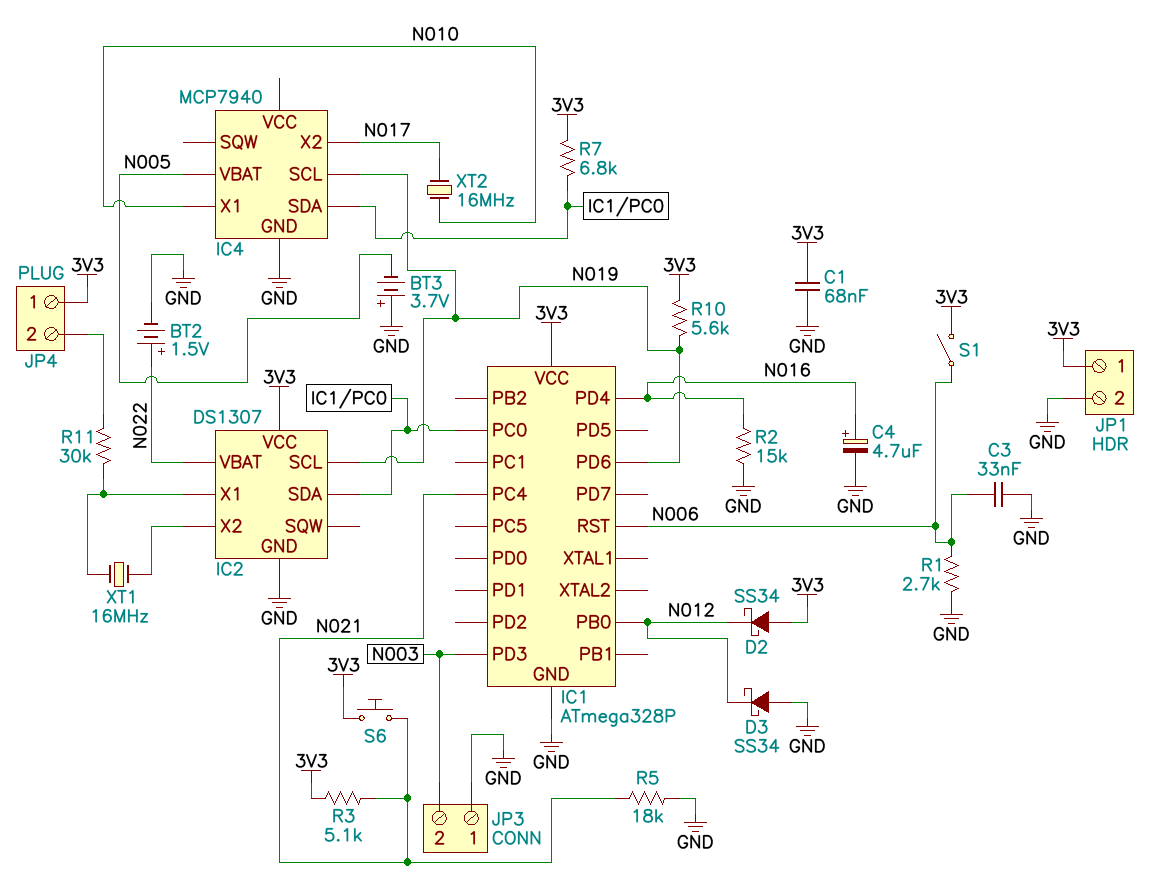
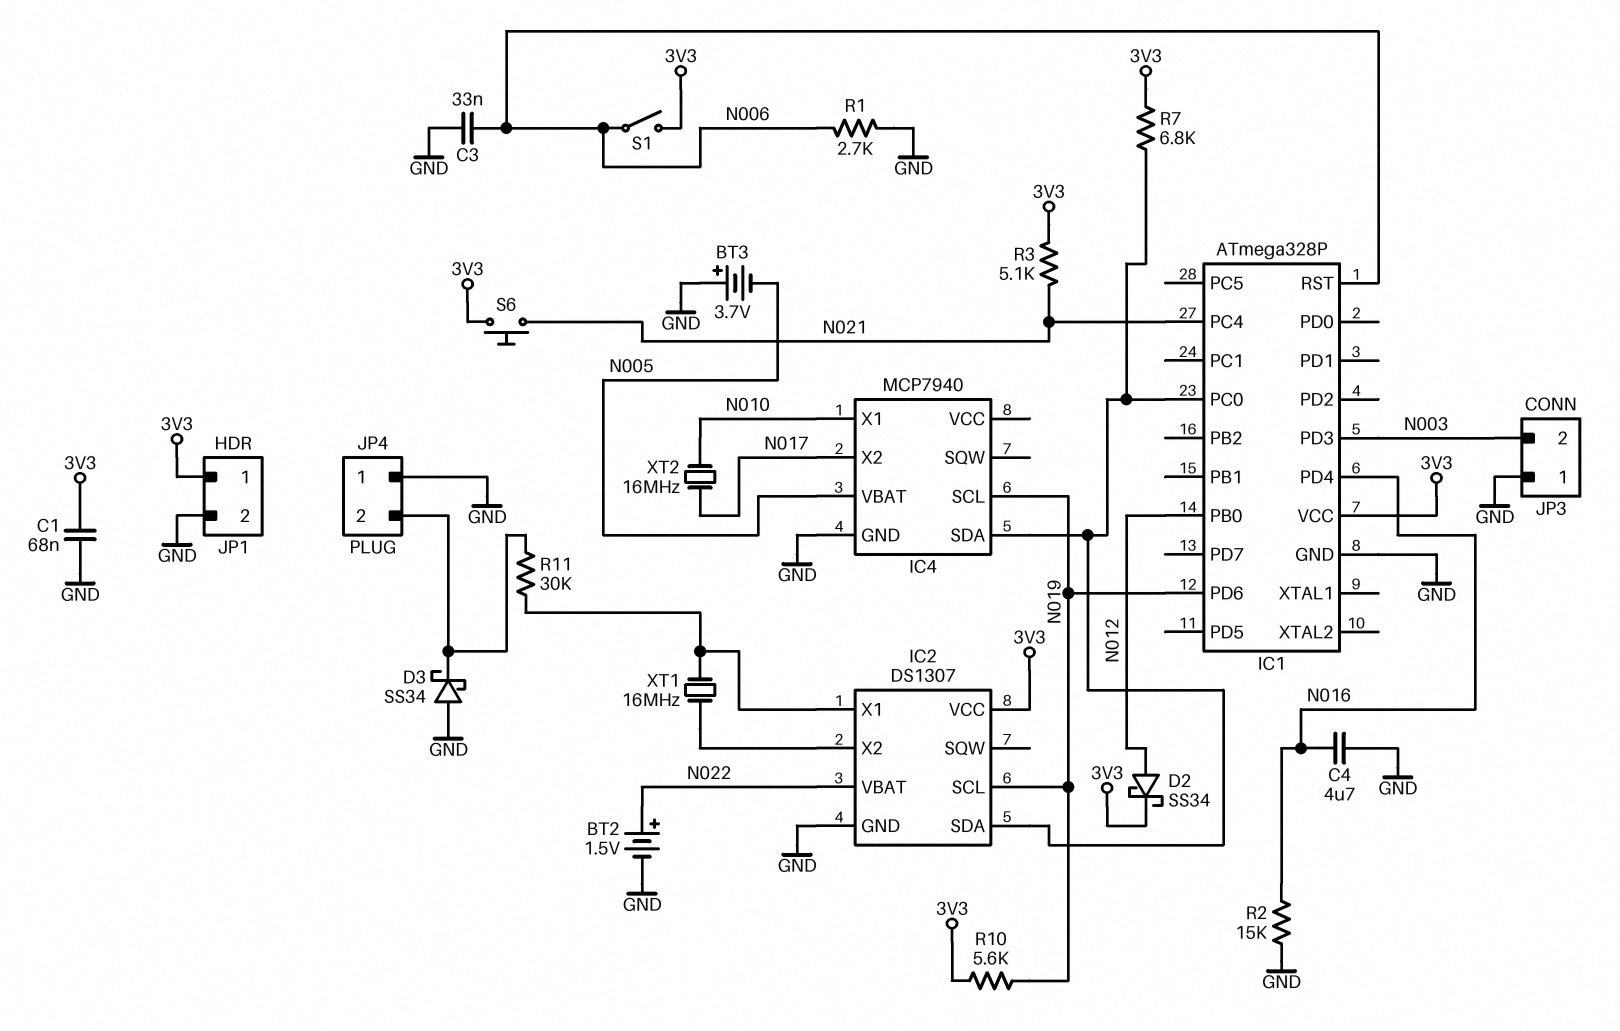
C4: 4.7uF (plus N016, minus GND) -> 4.7uF (GND, N016)
D2: schottky SS34 (A 3V3, K N012) -> schottky SS34 (A N012, K 3V3)
D3: schottky SS34 (A GND, K N012) -> schottky SS34 (A GND, K JP4/2)
JP4 pin 1: 3V3 -> GND
R5: 18k (GND, N021) -> none

